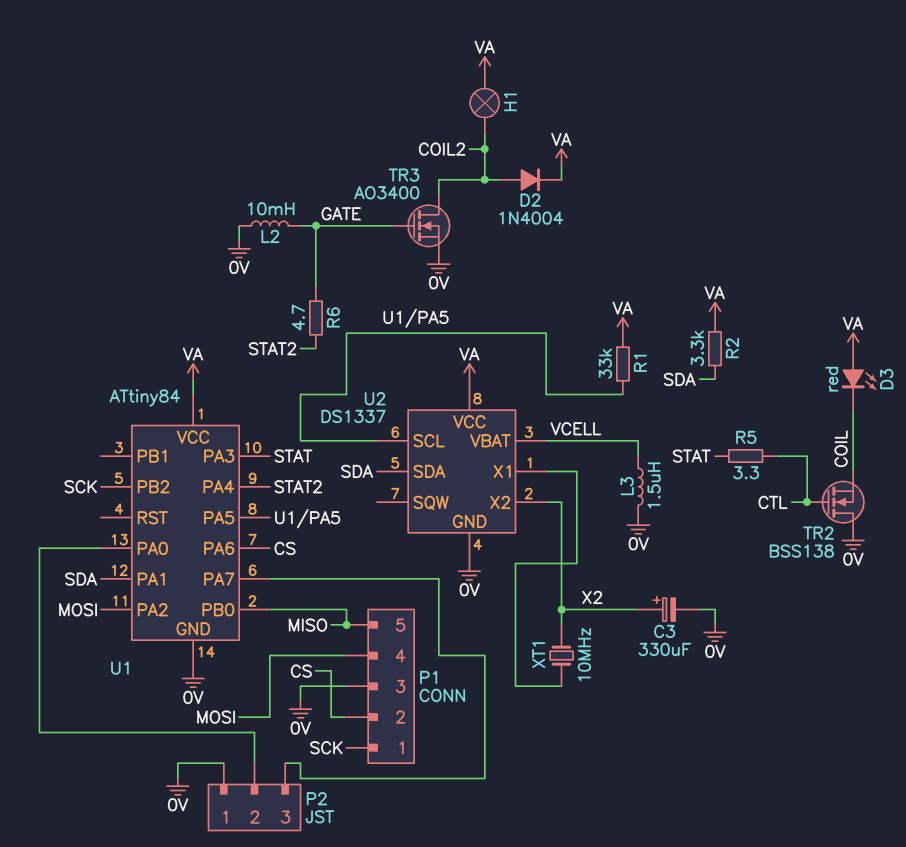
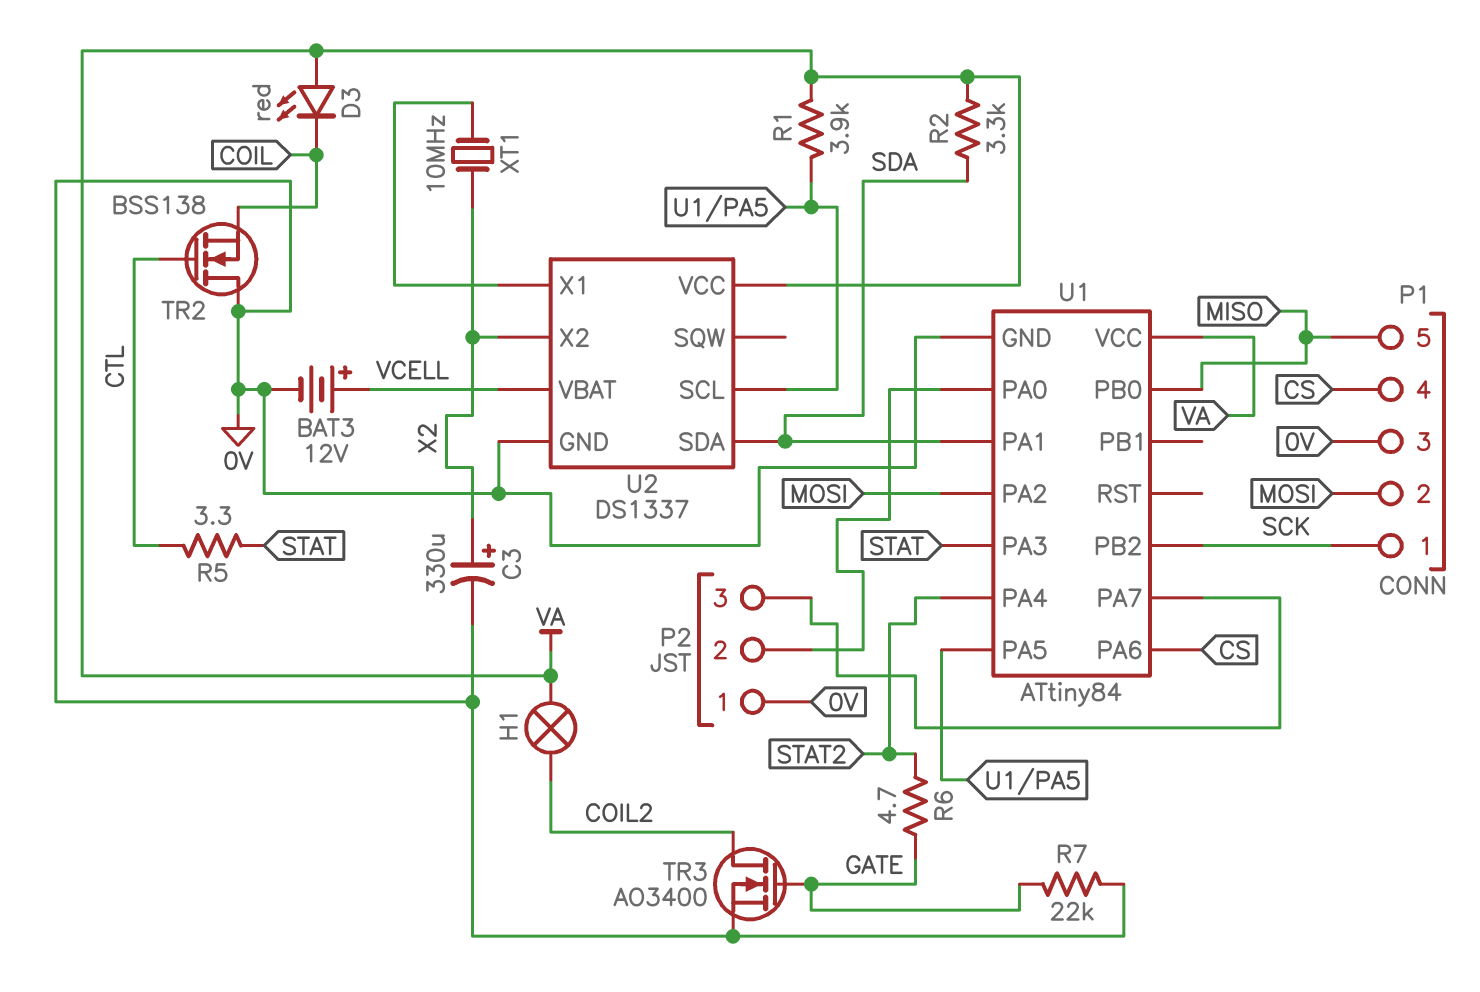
BAT3: none -> 12V (plus VCELL, minus 0V)
D2: diode 1N4004 (A COIL2, K VA) -> none
L2: 10mH (0V, GATE) -> none
L3: 1.5uH (0V, VCELL) -> none
P1 pin 2: CS -> MOSI
P1 pin 4: MOSI -> CS
R1: 33k (U1/PA5, VA) -> 3.9k (U1/PA5, VA)
R7: none -> 22k (0V, GATE)

